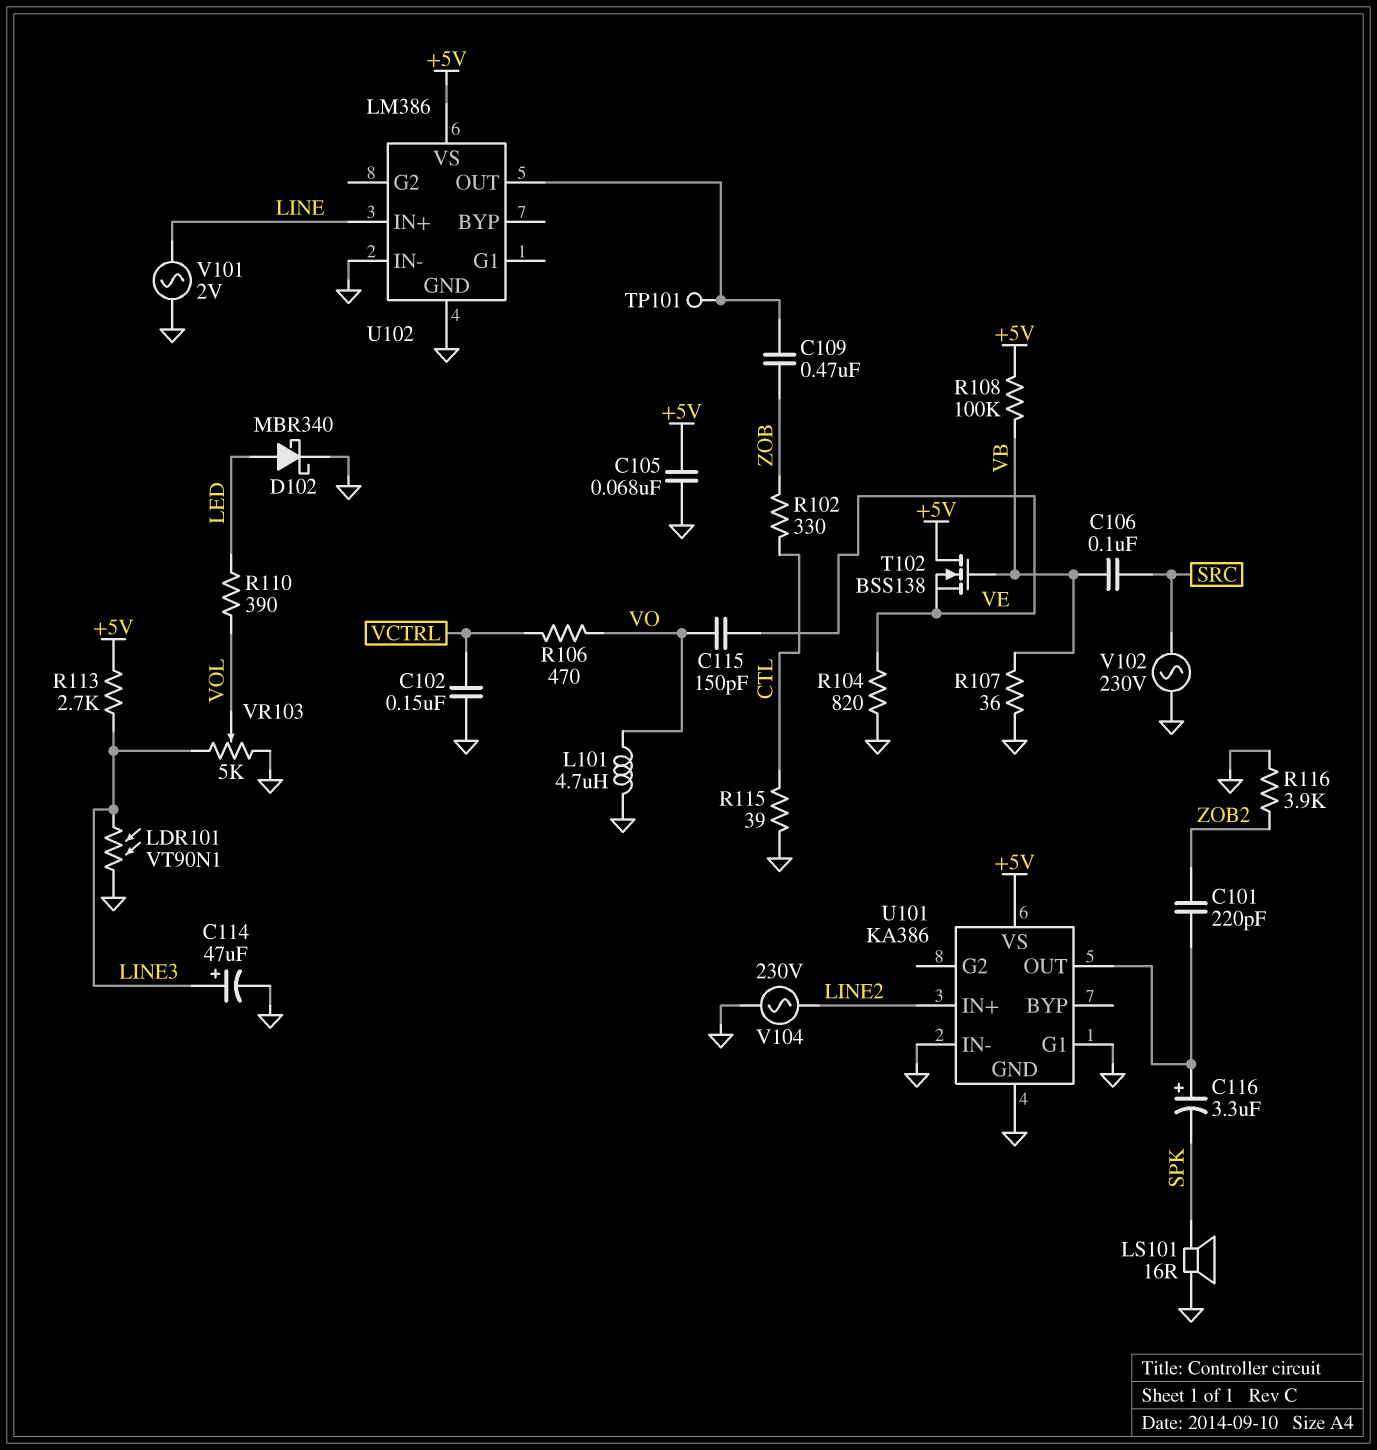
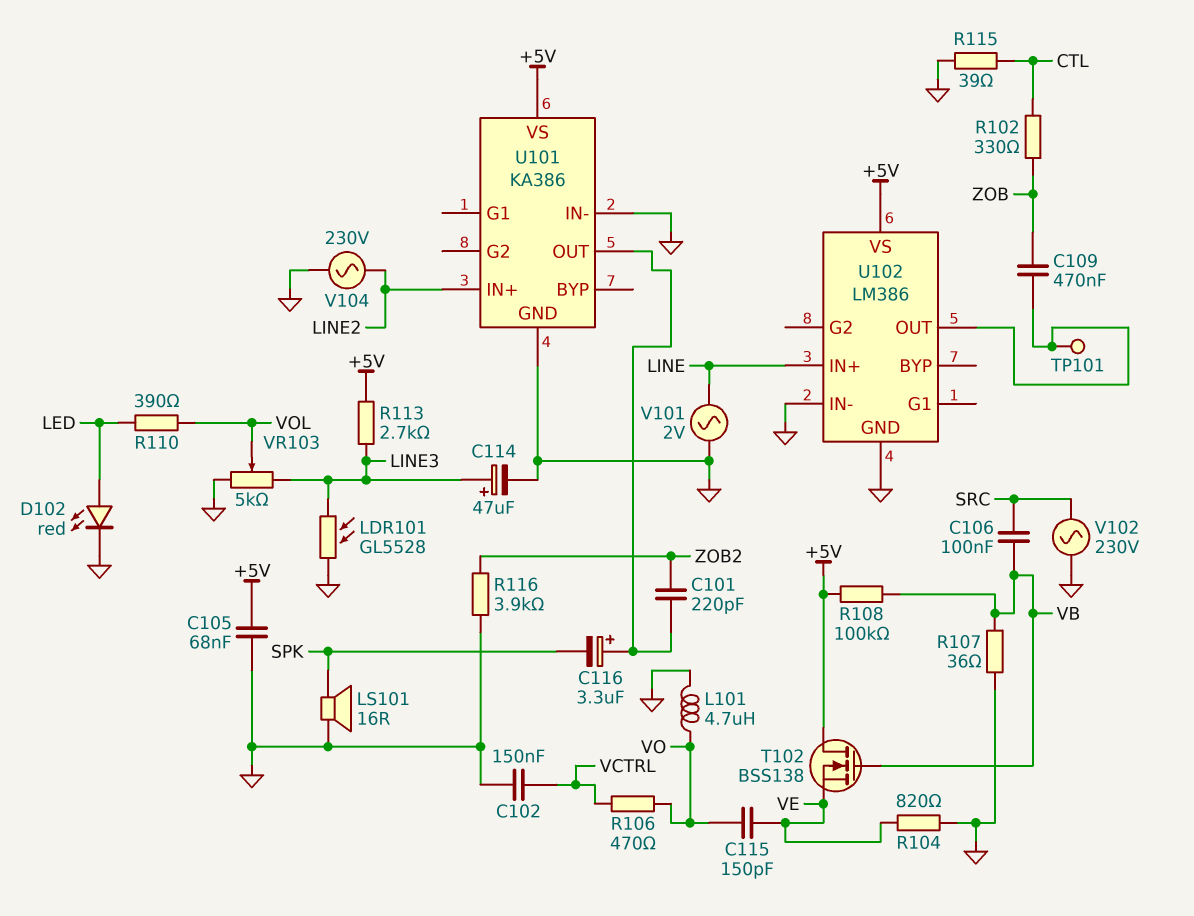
D102: schottky MBR340 (A LED, K GND) -> LED red (A LED, K GND)
LDR101: VT90N1 (GND, LINE3) -> GL5528 (GND, LINE3)
U101 pin G1: GND -> none

